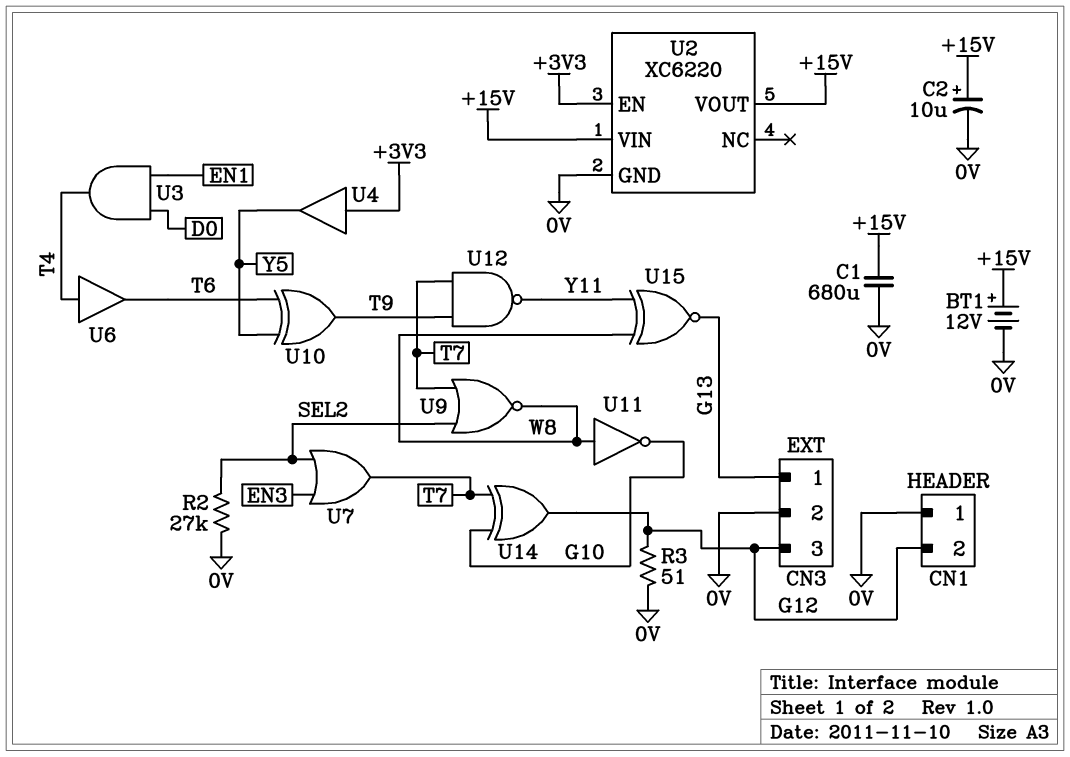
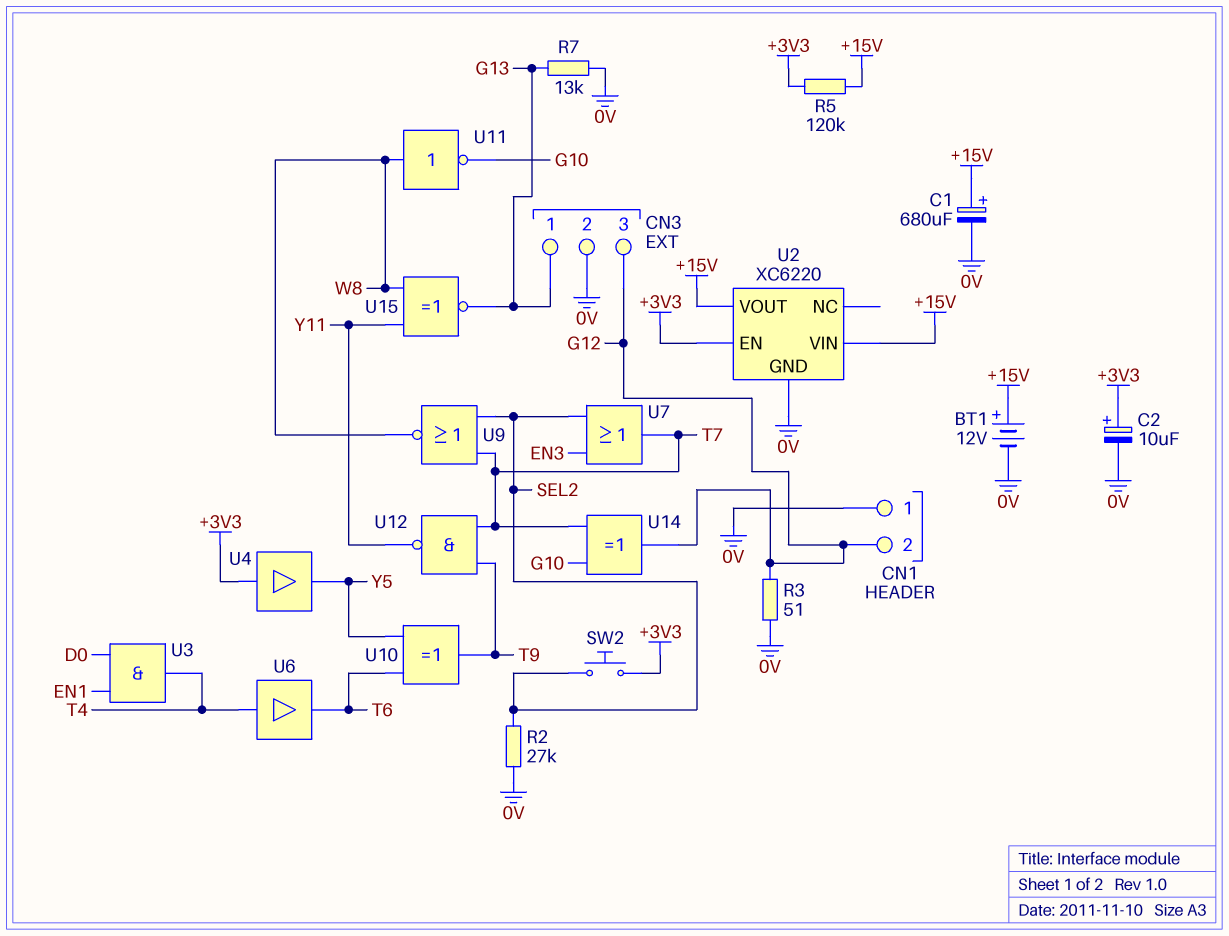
C1: 680uF (+15V, 0V) -> 680uF (plus +15V, minus 0V)
C2: 10uF (plus +15V, minus 0V) -> 10uF (plus +3V3, minus 0V)
R5: none -> 120k (+3V3, +15V)
R7: none -> 13k (0V, G13)
SW2: none -> button (+3V3, SEL2)

